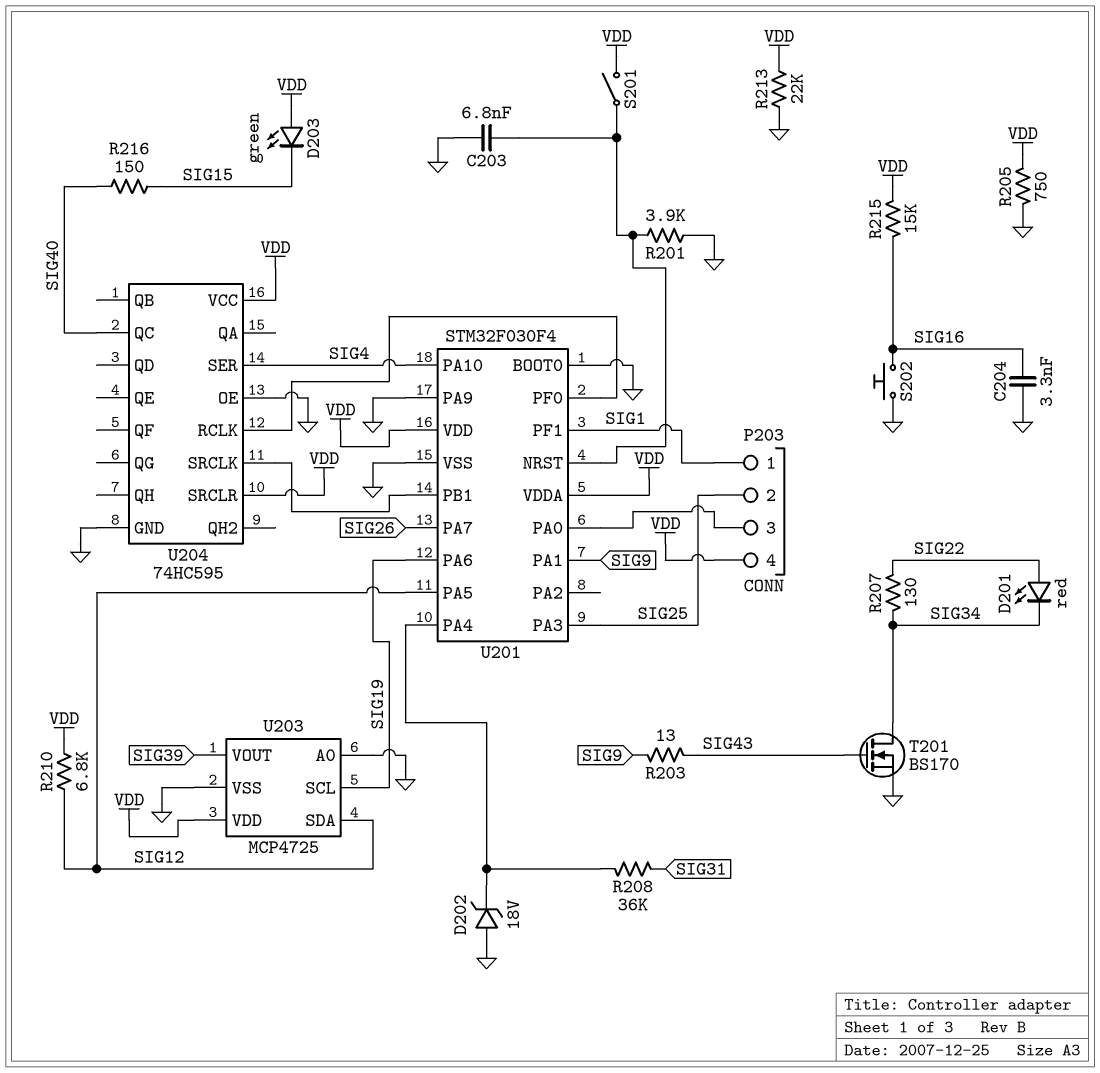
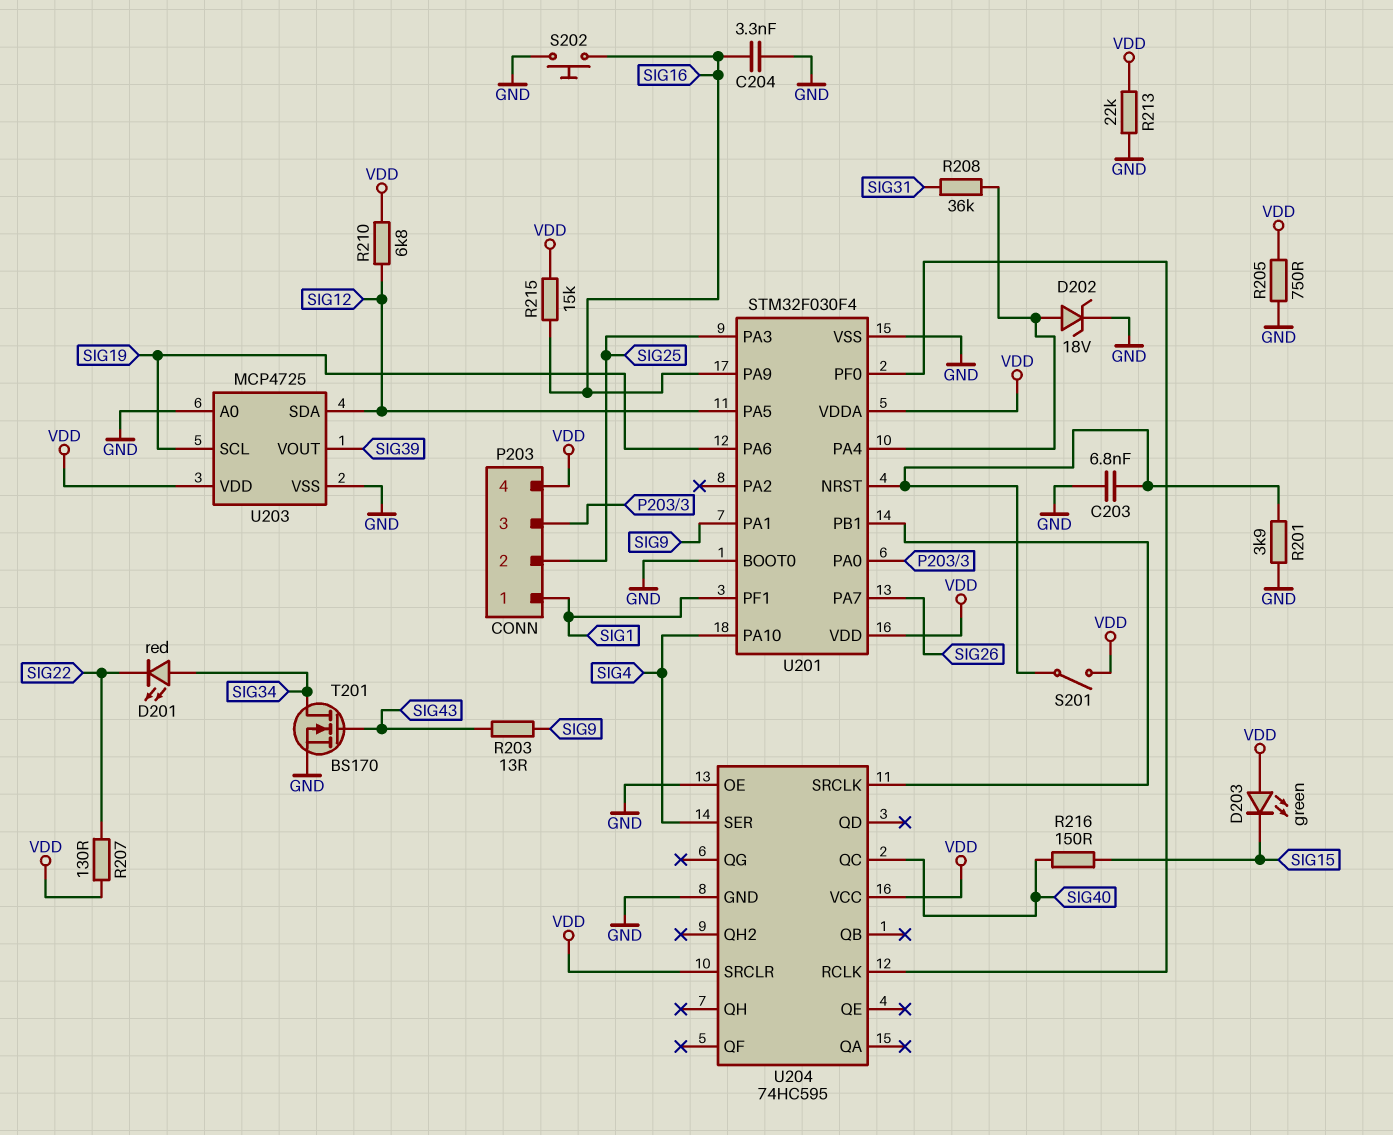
D201: LED red (A SIG22, K SIG34) -> LED red (A SIG34, K SIG22)
D202: zener 18V (A GND, K U201/PA4) -> zener 18V (A U201/PA4, K GND)
R207: 130 (SIG22, SIG34) -> 130 (SIG22, VDD)
U201 pin PA9: GND -> SIG16

